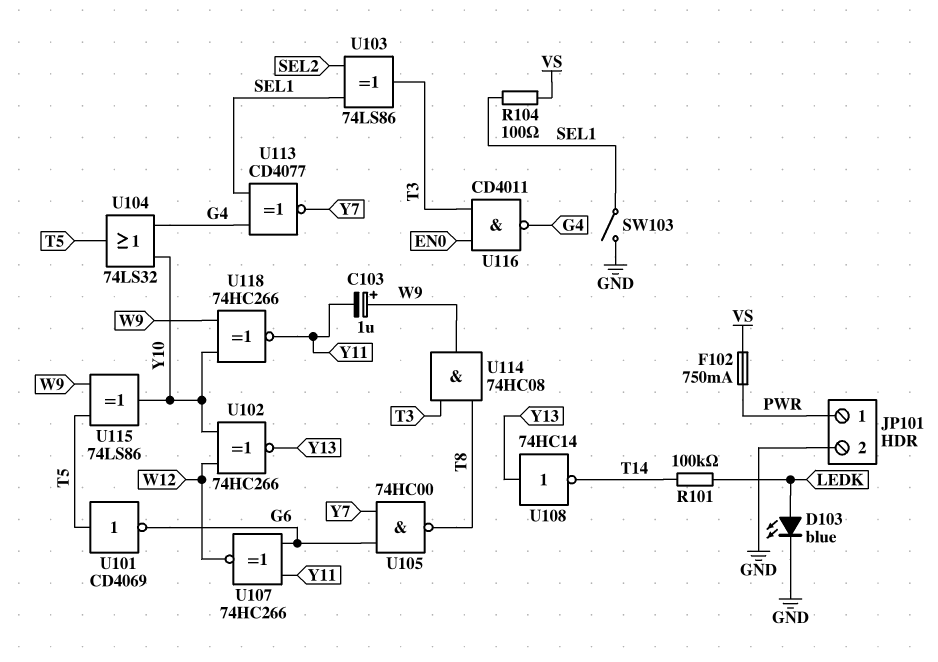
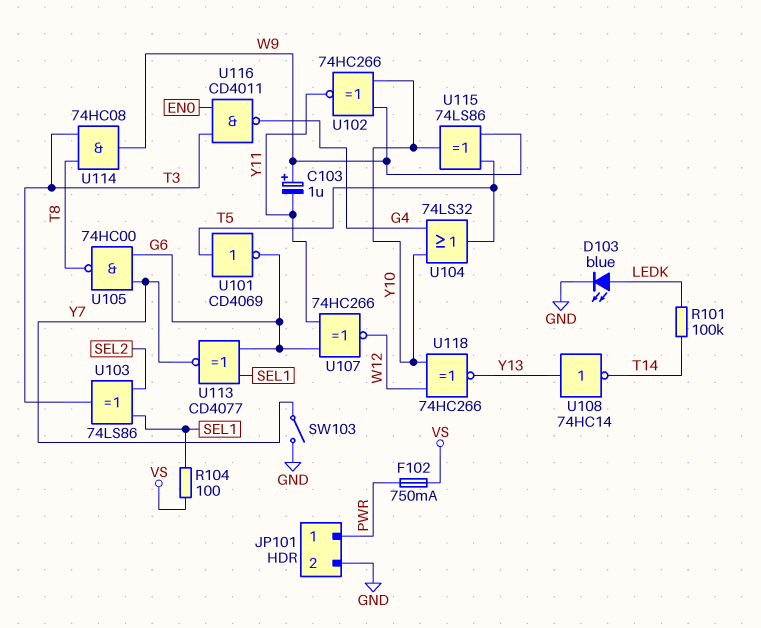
SW103: switch (GND, SEL1) -> switch (GND, Y7)
U102: XNOR 74HC266 (in W12, in Y10, out Y13) -> XNOR 74HC266 (in W9, in Y10, out Y11)
U113: XNOR CD4077 (in G4, in SEL1, out Y7) -> XNOR CD4077 (in G6, in SEL1, out Y7)
U118: XNOR 74HC266 (in W9, in Y10, out Y11) -> XNOR 74HC266 (in W12, in Y10, out Y13)

